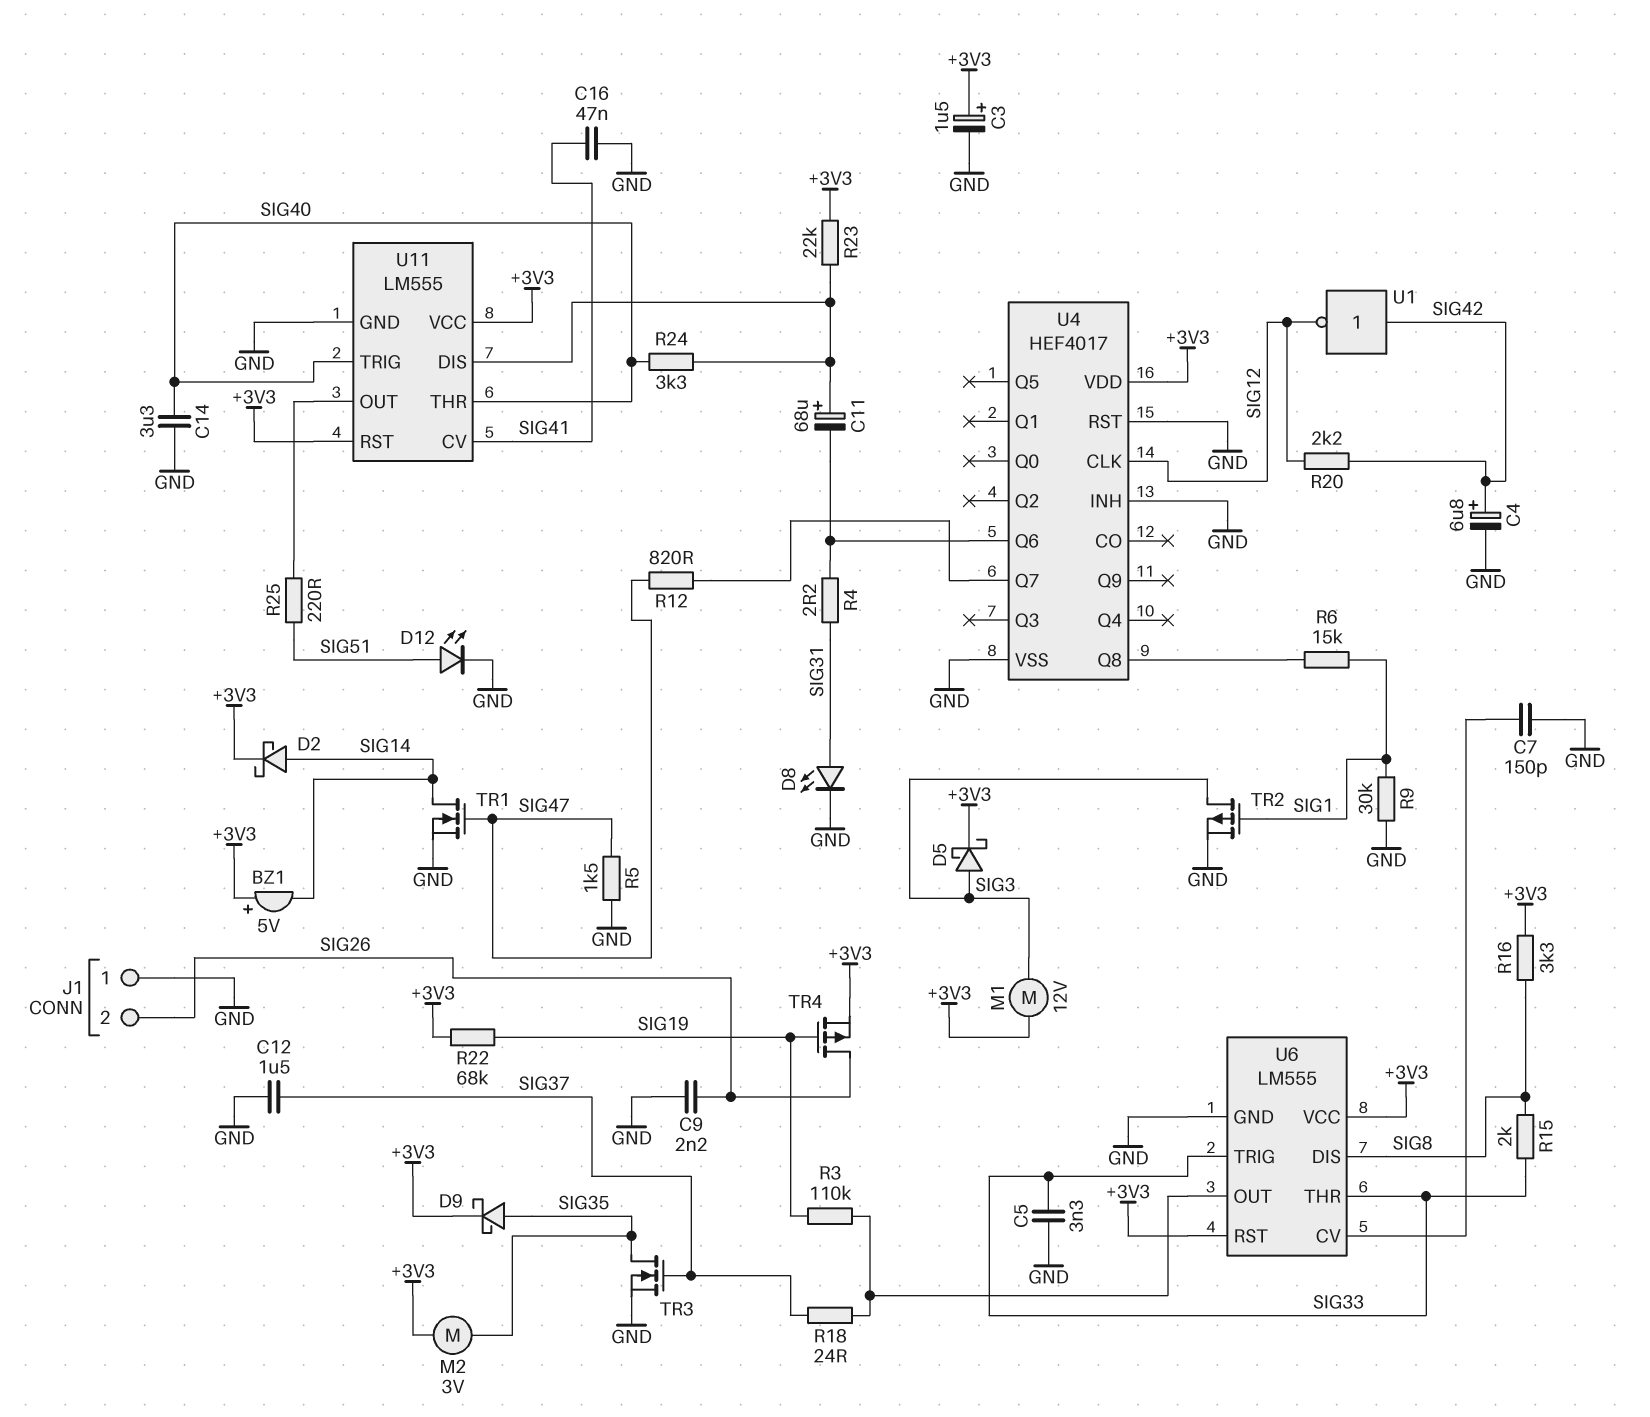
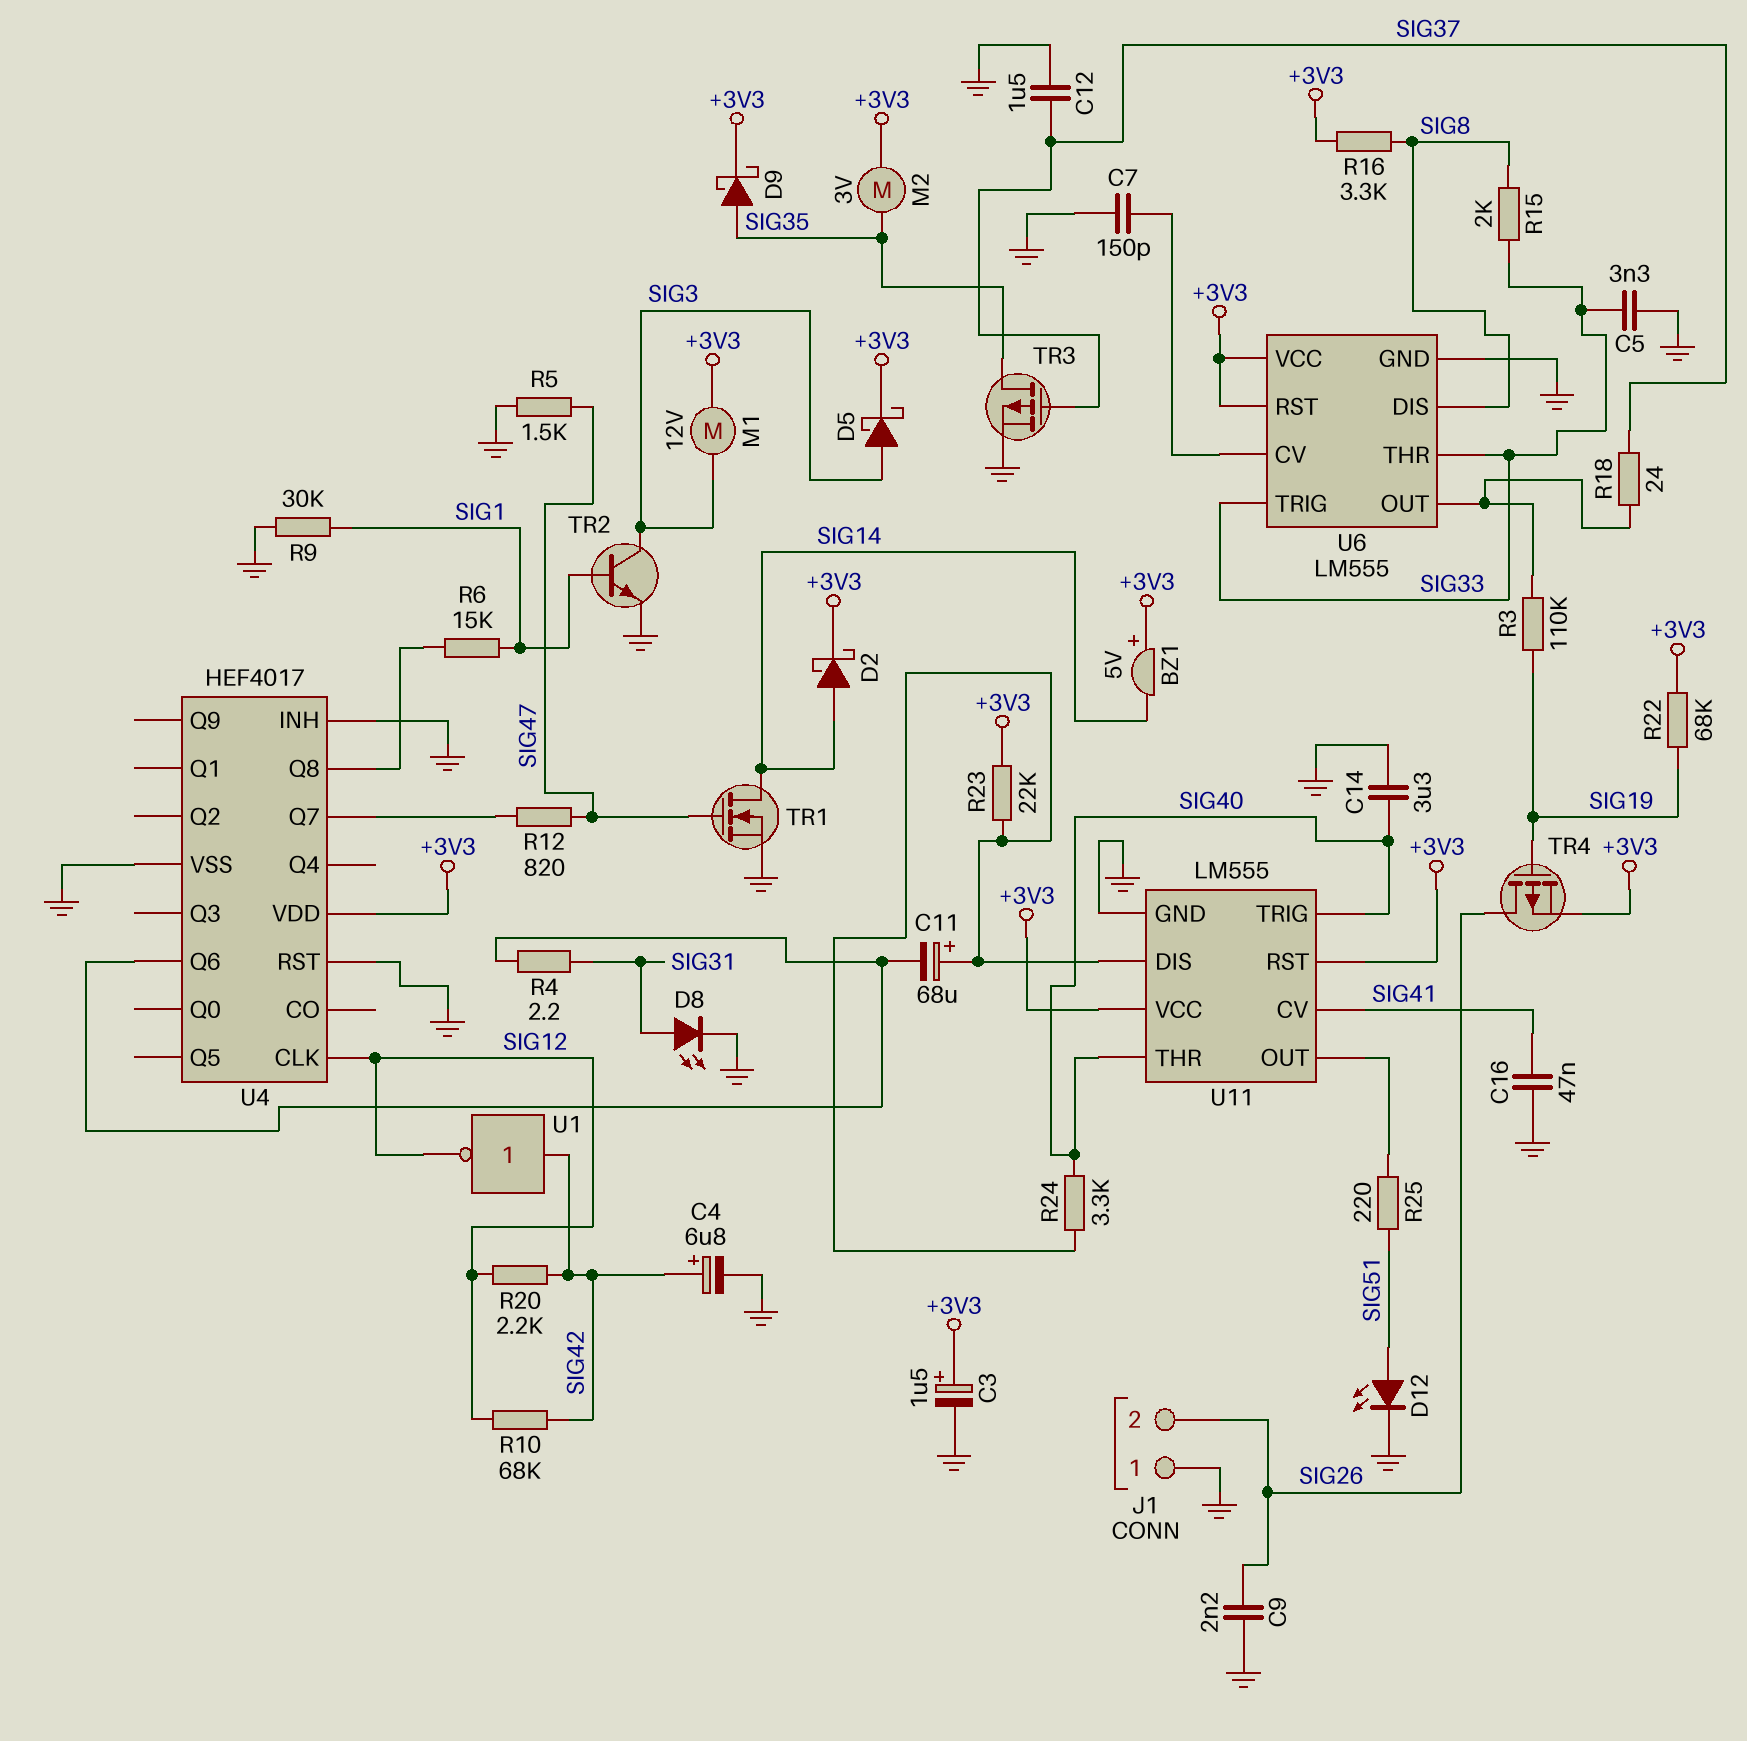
R10: none -> 68k (SIG12, SIG42)
TR2: PMOS (G SIG1, D SIG3, S GND) -> NPN (B SIG1, C SIG3, E GND)
TR3: NMOS (G SIG37, D SIG35, S GND) -> PMOS (G SIG37, D SIG35, S GND)

